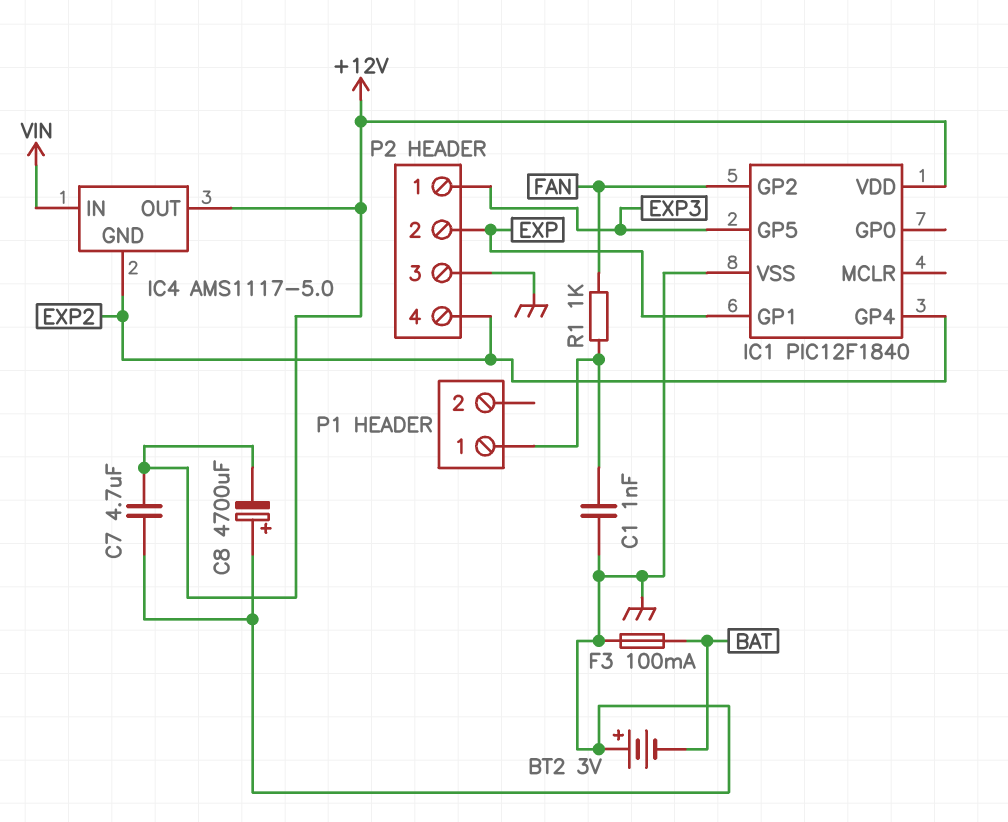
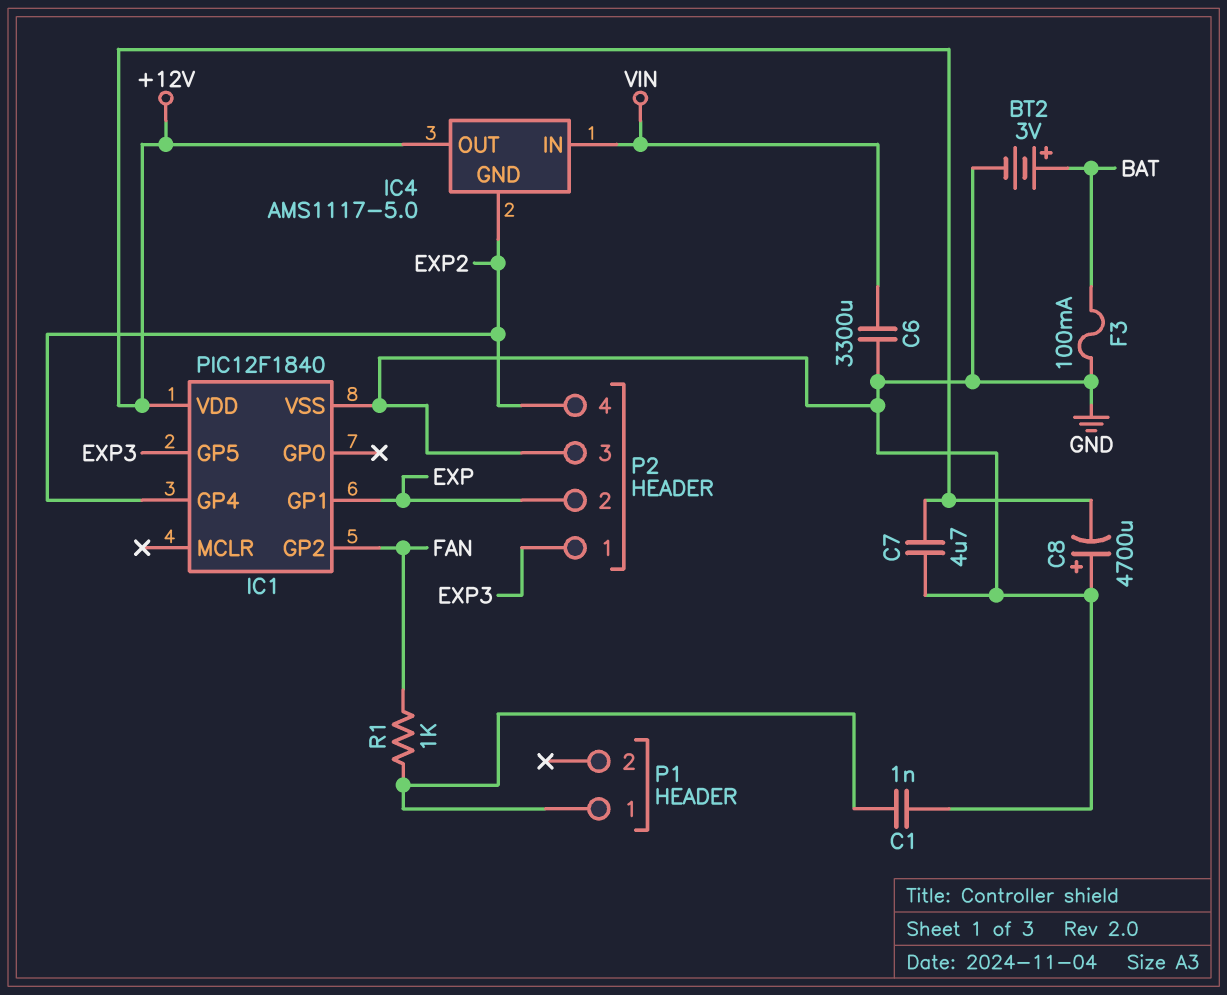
BT2: 3V (plus GND, minus BAT) -> 3V (plus BAT, minus GND)
C6: none -> 3300uF (GND, VIN)

